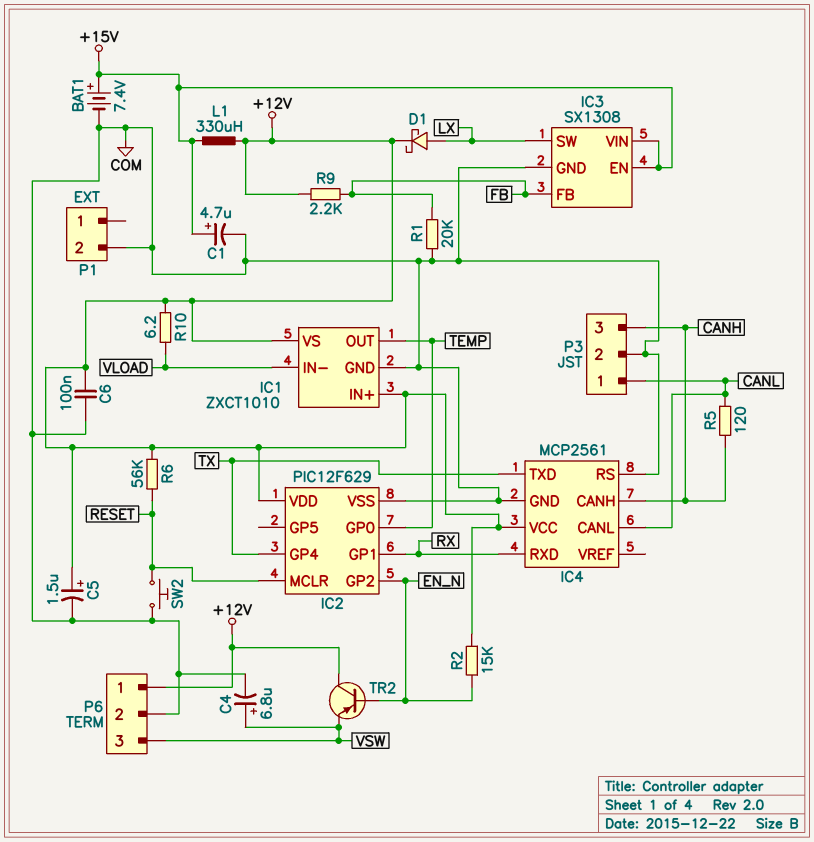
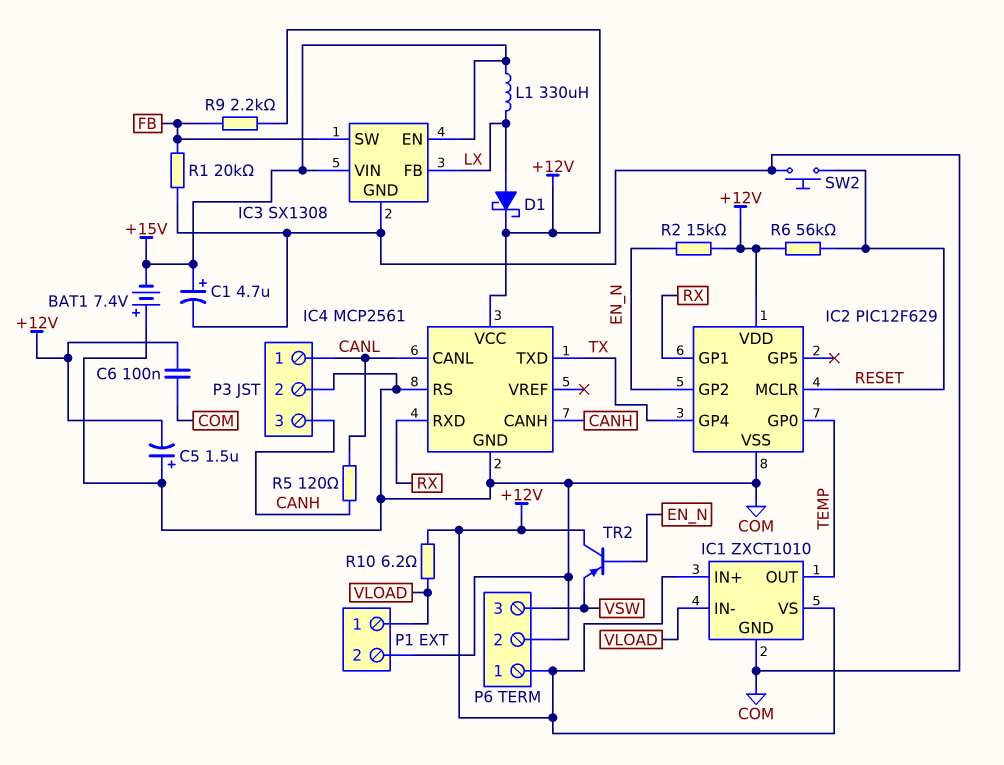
BAT1: 7.4V (plus +15V, minus COM) -> 7.4V (plus COM, minus +15V)
C4: 6.8uF (plus VSW, minus COM) -> none
C5: 1.5uF (plus +12V, minus COM) -> 1.5uF (plus COM, minus +12V)
IC3 pin FB: FB -> LX
IC3 pin SW: LX -> FB
L1: 330uH (+12V, +15V) -> 330uH (+15V, LX)
P1 pin 1: none -> VLOAD

